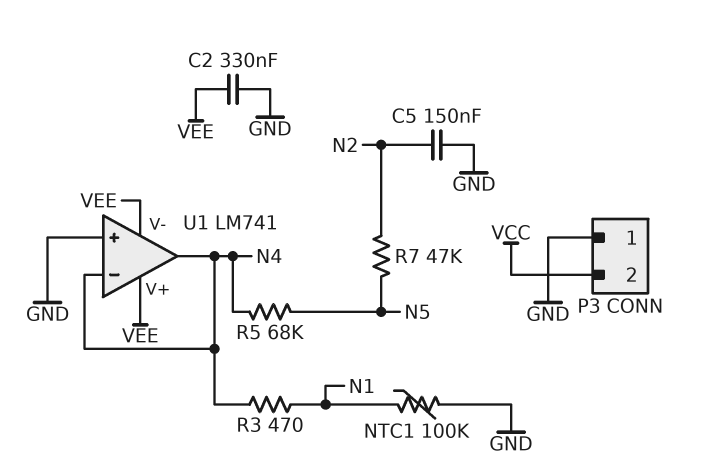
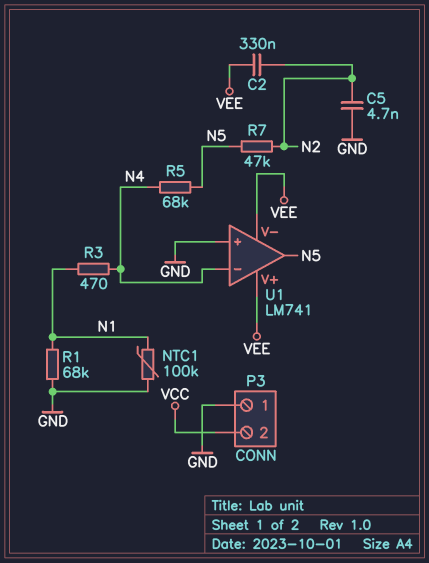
C2: 330nF (GND, VEE) -> 330nF (N2, VEE)
C5: 150nF (GND, N2) -> 4.7nF (GND, N2)
R1: none -> 68k (GND, N1)
U1 pin out: N4 -> N5

